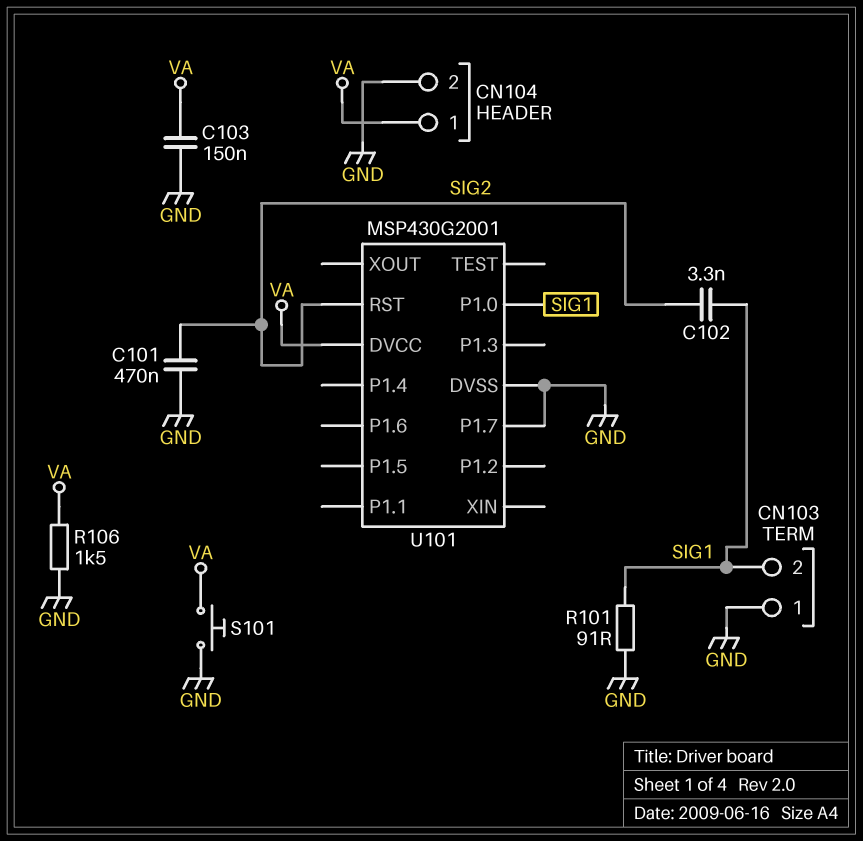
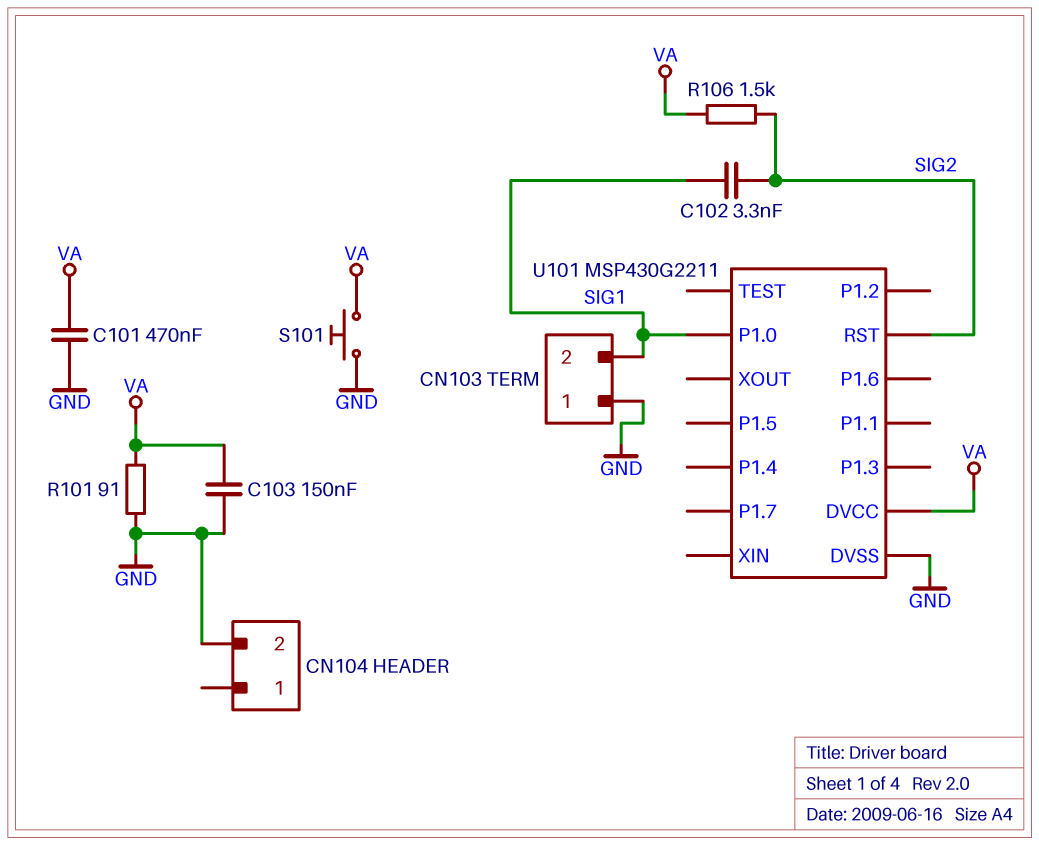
C101: 470nF (GND, SIG2) -> 470nF (GND, VA)
CN104 pin 1: VA -> none
R101: 91 (GND, SIG1) -> 91 (GND, VA)
R106: 1.5k (GND, VA) -> 1.5k (SIG2, VA)
U101: MSP430G2001 -> MSP430G2211
U101 pin P1.7: GND -> none

